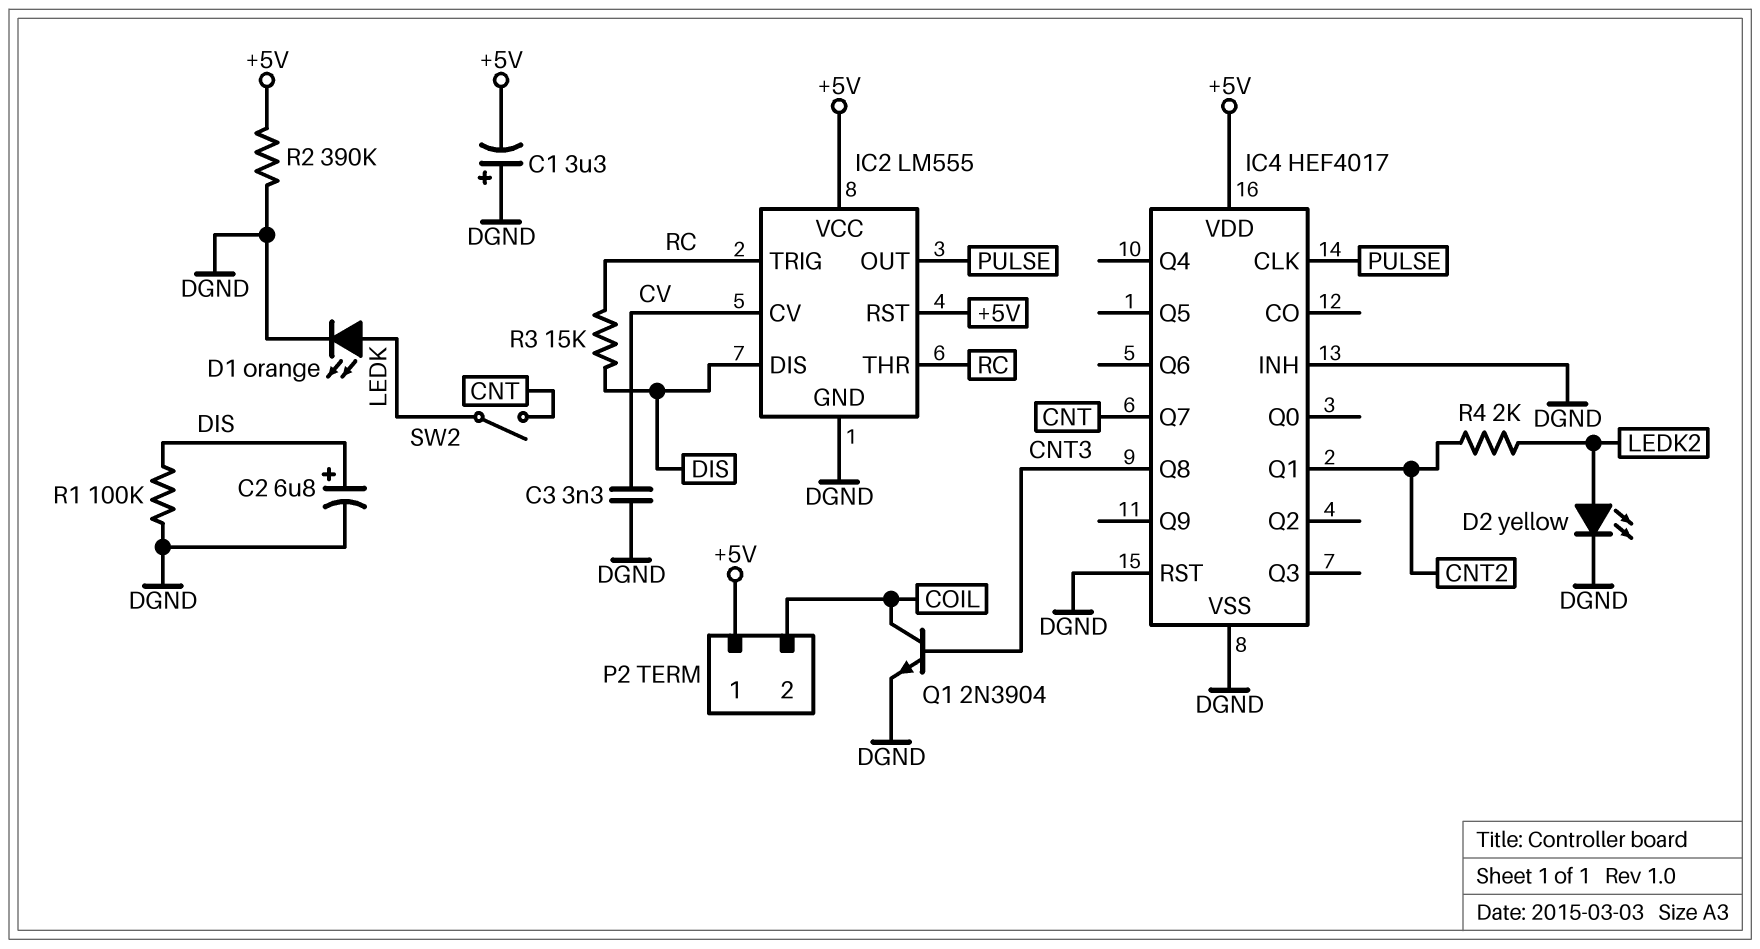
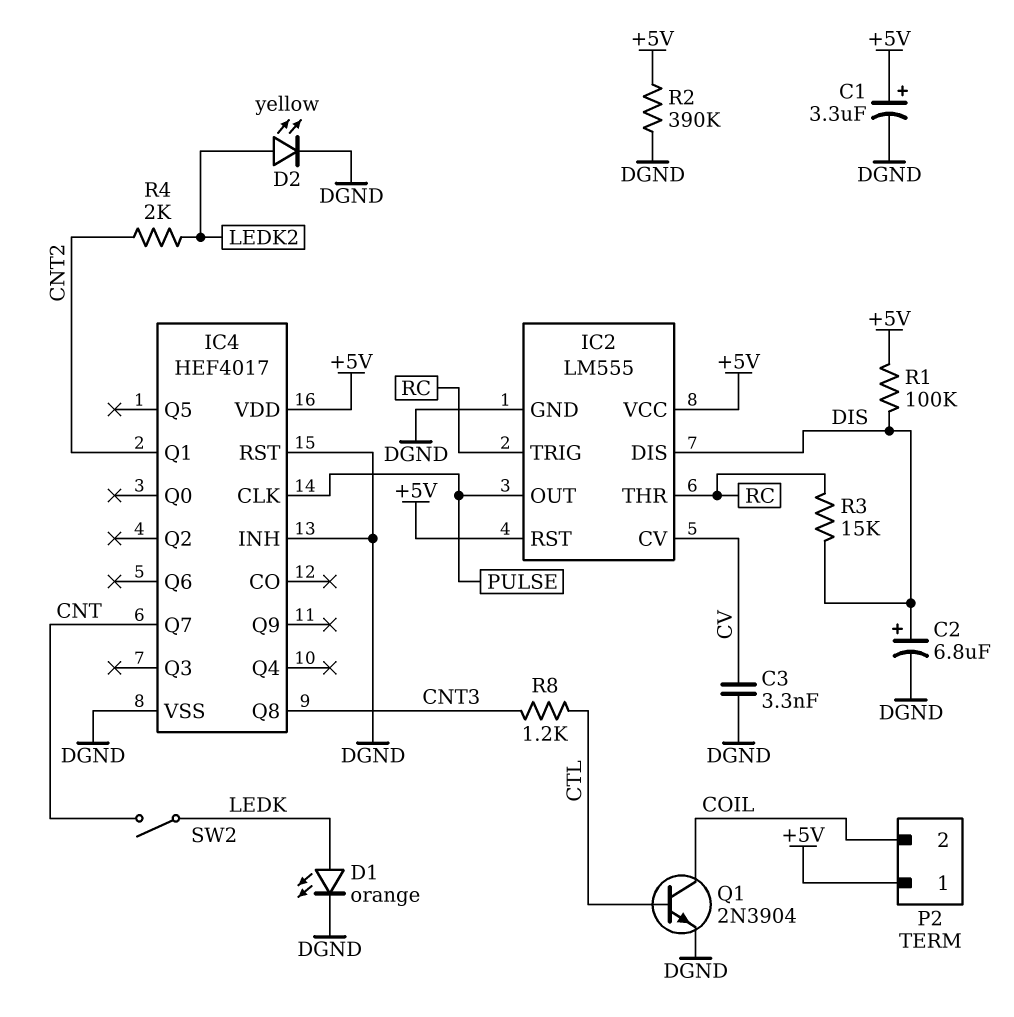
C1: 3.3uF (plus DGND, minus +5V) -> 3.3uF (plus +5V, minus DGND)
Q1: NPN 2N3904 (B CNT3, C COIL, E DGND) -> NPN 2N3904 (B CTL, C COIL, E DGND)
R1: 100k (DGND, DIS) -> 100k (+5V, DIS)
R8: none -> 1.2k (CNT3, CTL)

